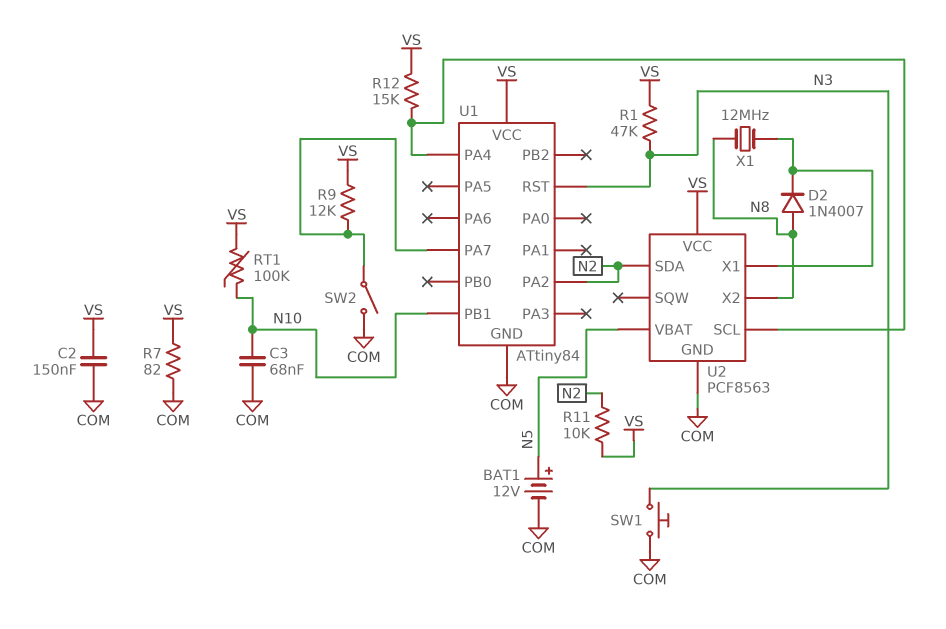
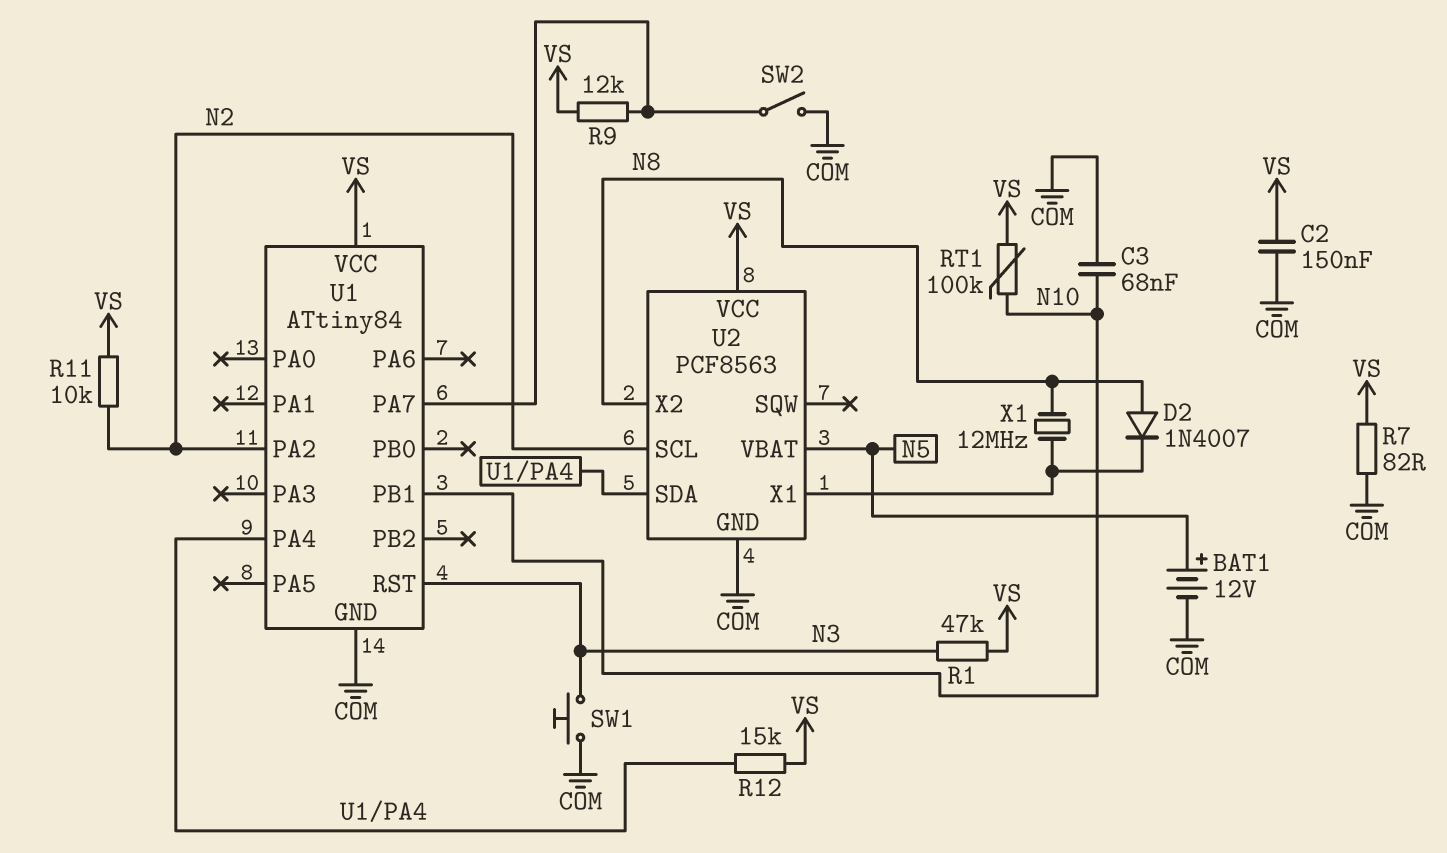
U2 pin SCL: U1/PA4 -> N2
U2 pin SDA: N2 -> U1/PA4

